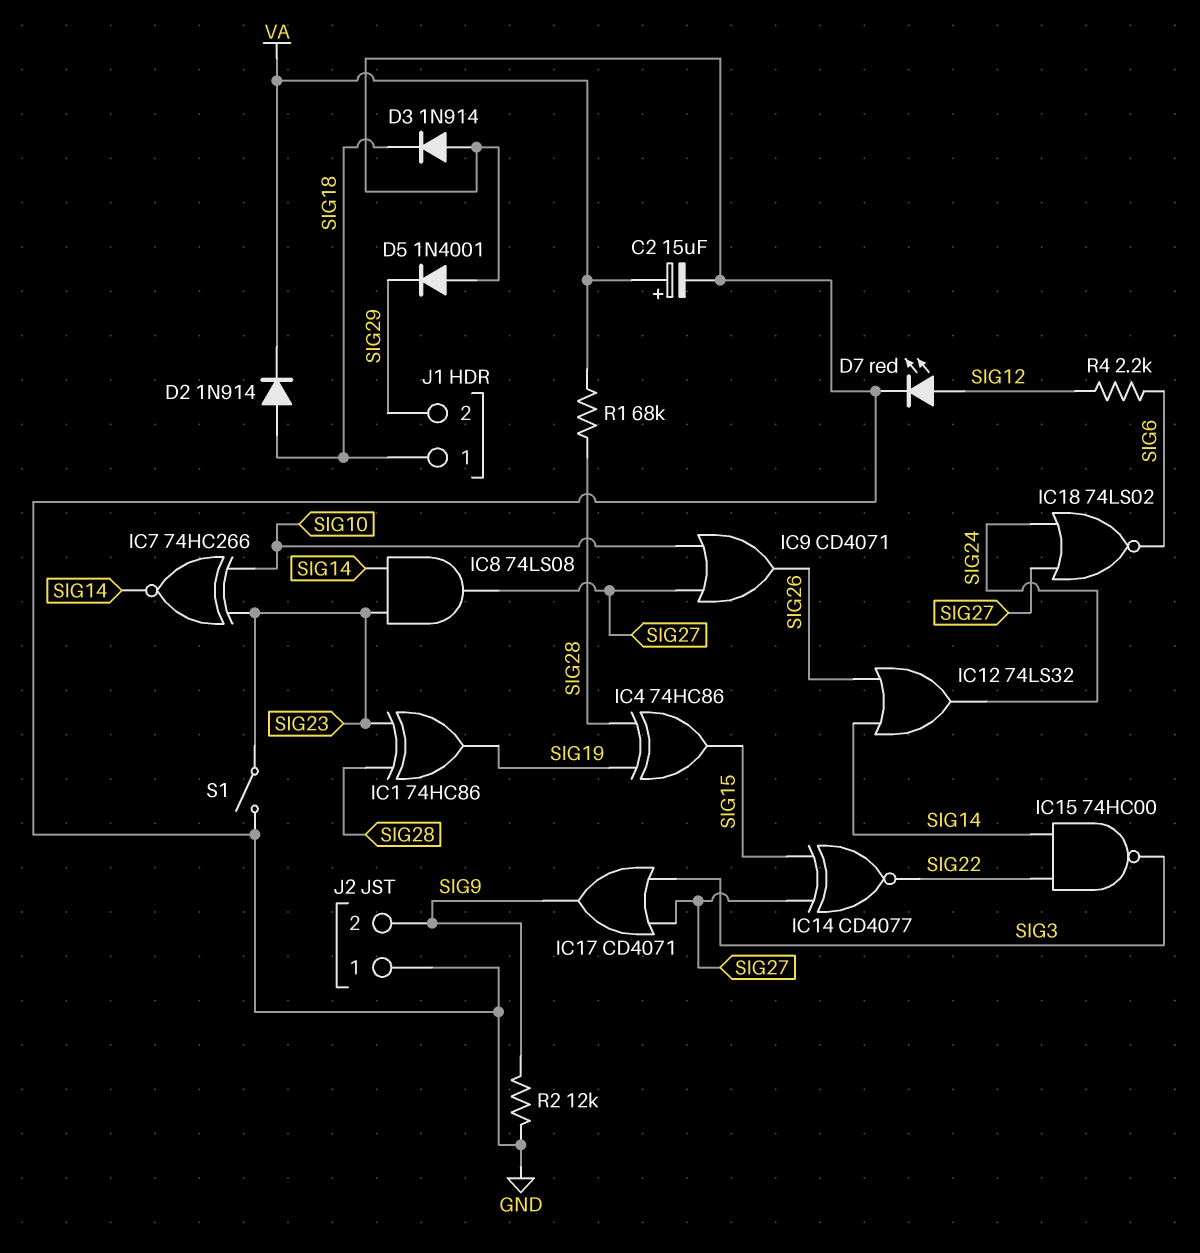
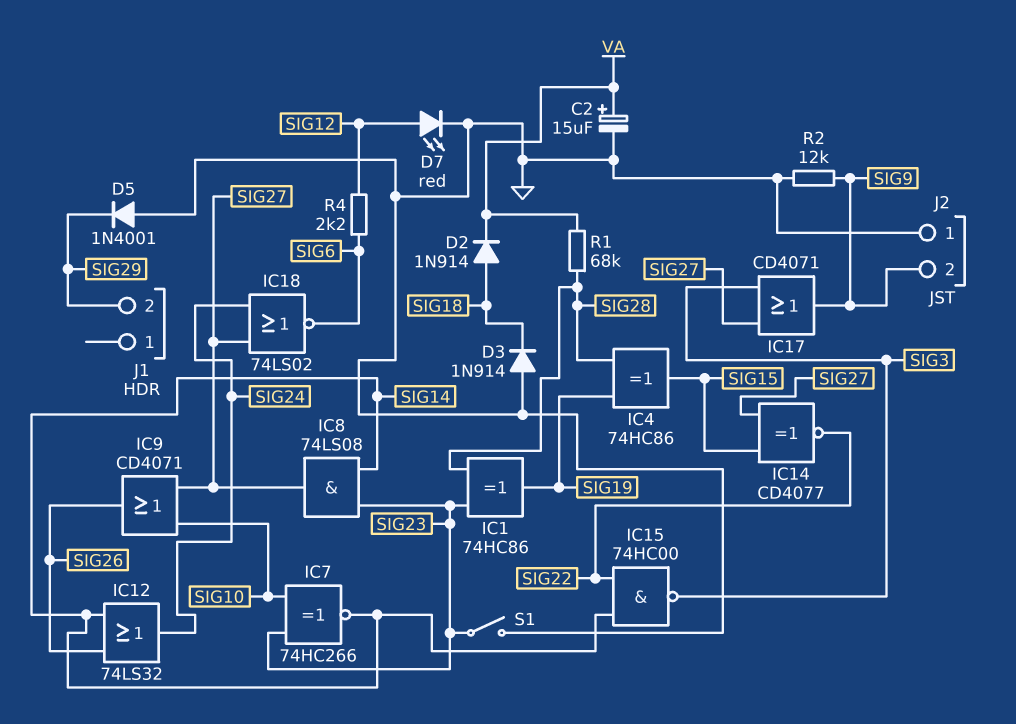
J1 pin 1: SIG18 -> none

